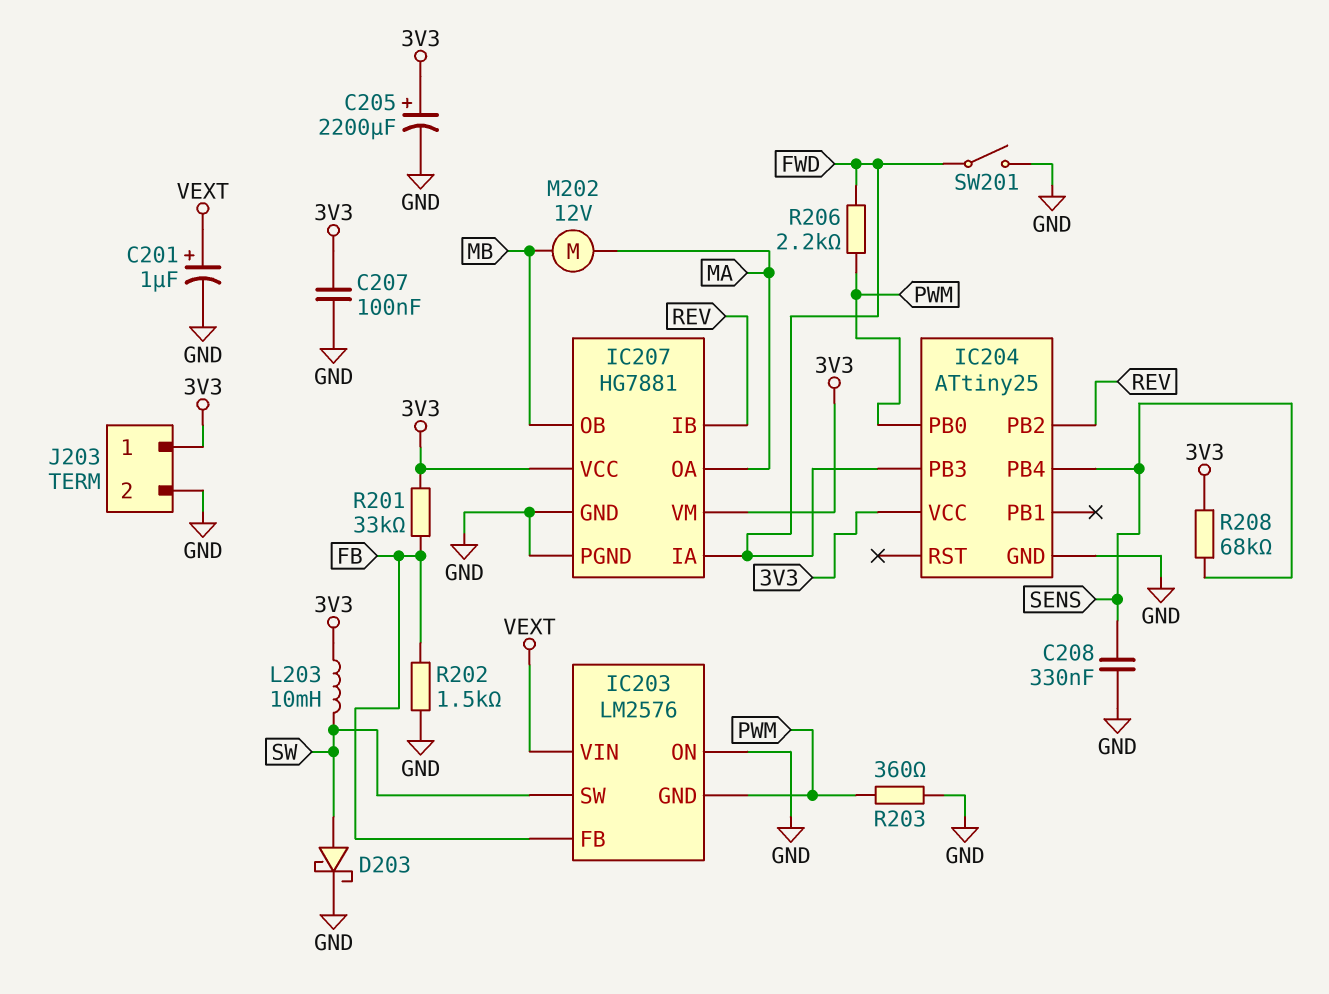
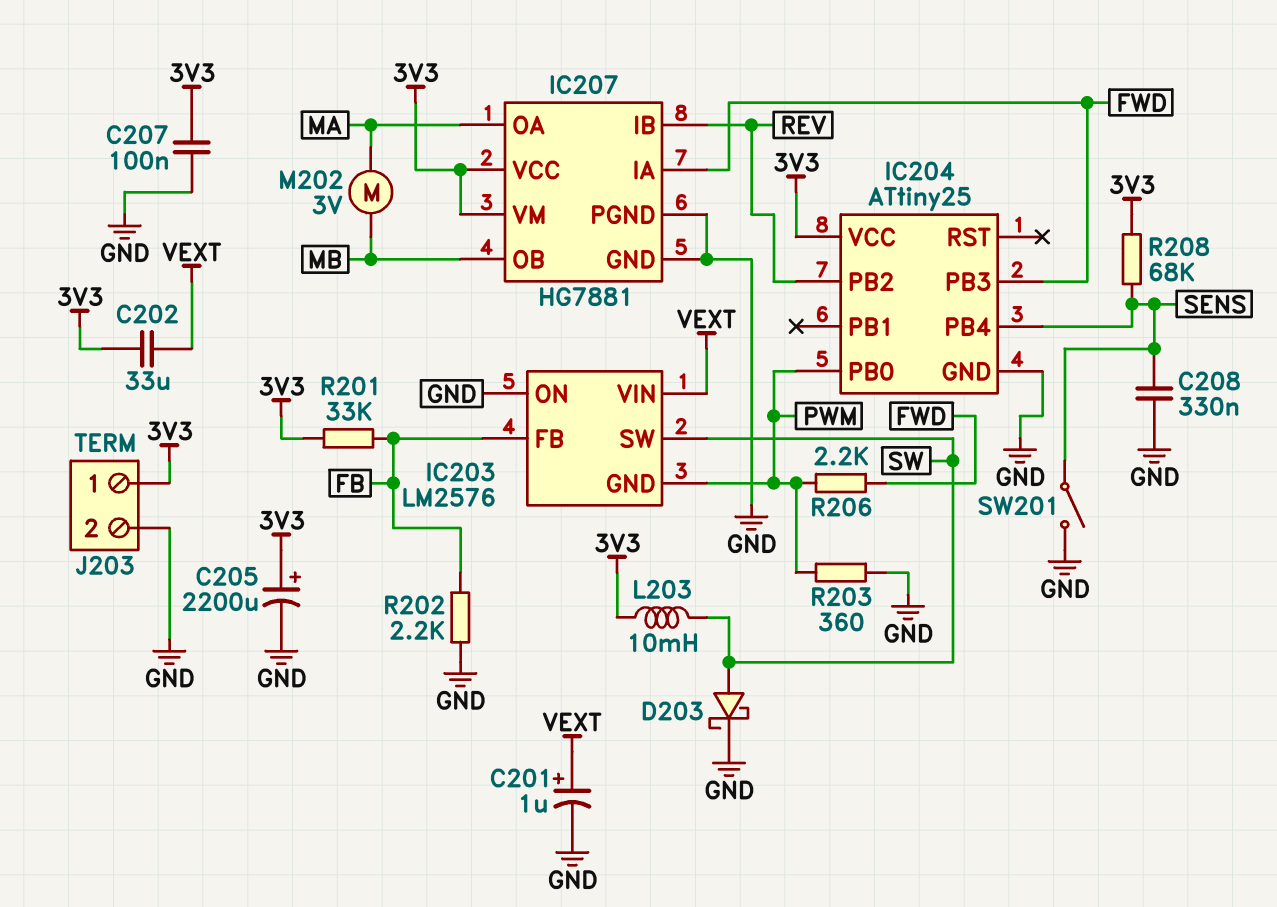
C202: none -> 33uF (3V3, VEXT)
M202: motor 12V (MA, MB) -> motor 3V (MA, MB)
R202: 1.5k (FB, GND) -> 2.2k (FB, GND)
SW201: switch (FWD, GND) -> switch (GND, SENS)

